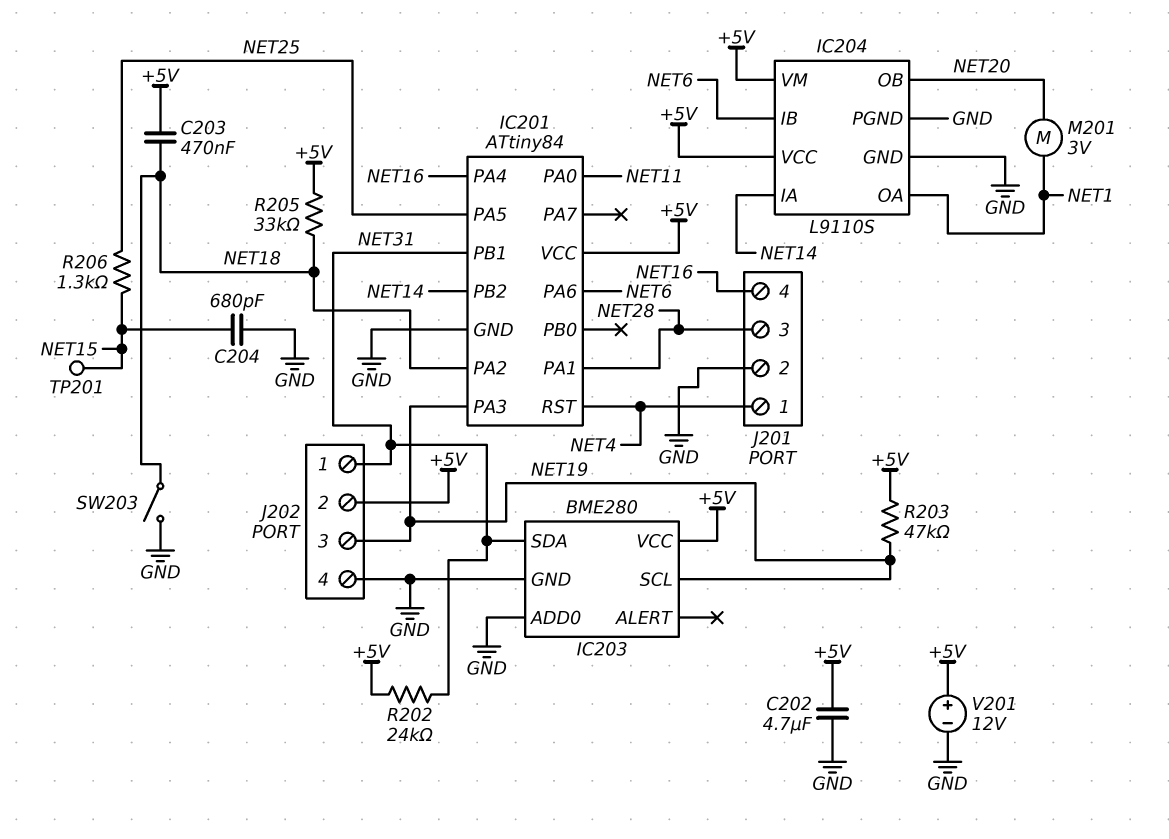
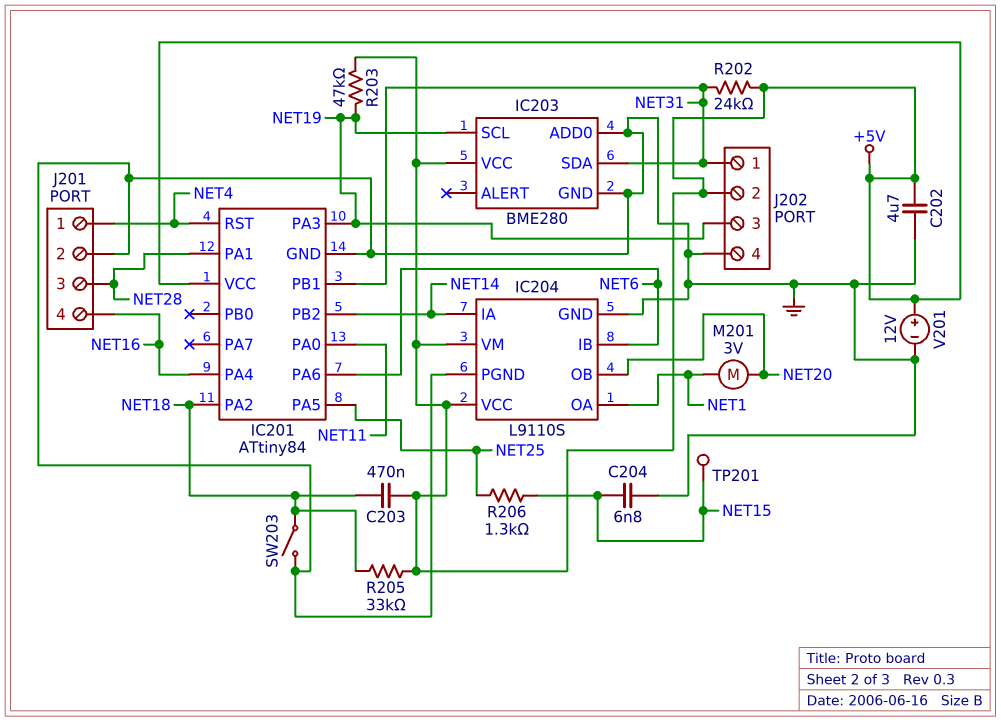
C204: 680pF (GND, NET15) -> 6.8nF (GND, NET15)

